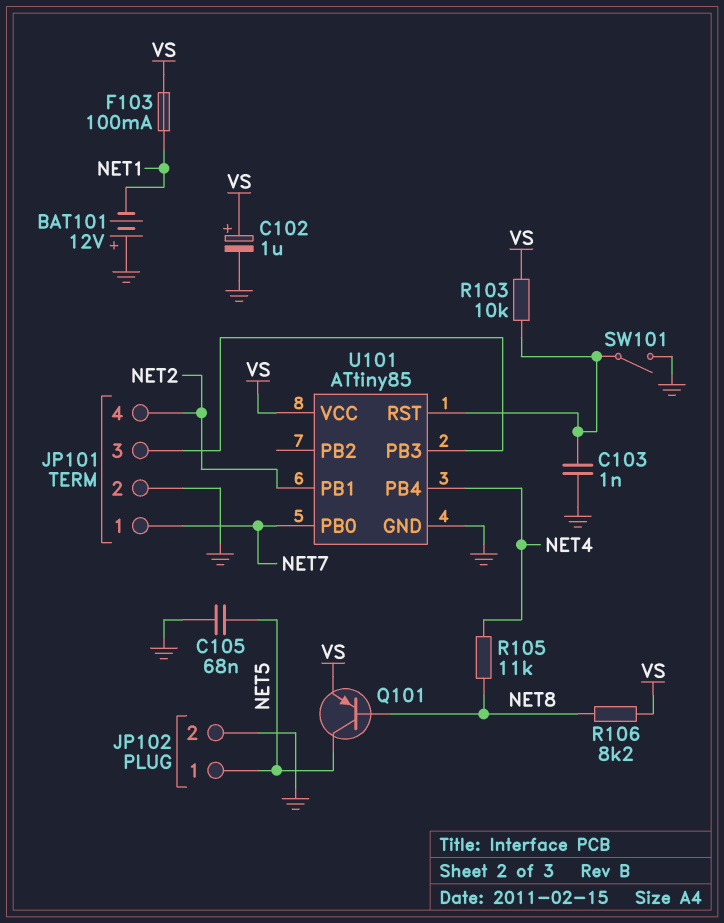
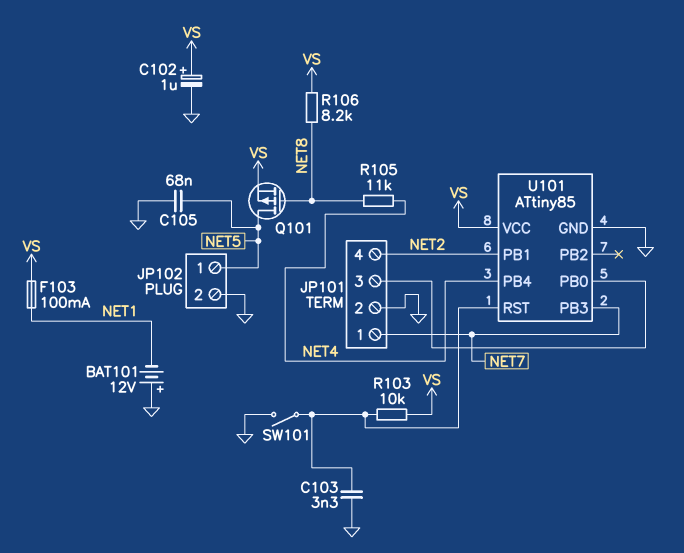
C103: 1nF (GND, U101/RST) -> 3.3nF (GND, U101/RST)
Q101: PNP (B NET8, C NET5, E VS) -> PMOS (G NET8, D NET5, S VS)
U101 pin PB0: NET7 -> JP101/3
U101 pin PB3: JP101/3 -> NET7

